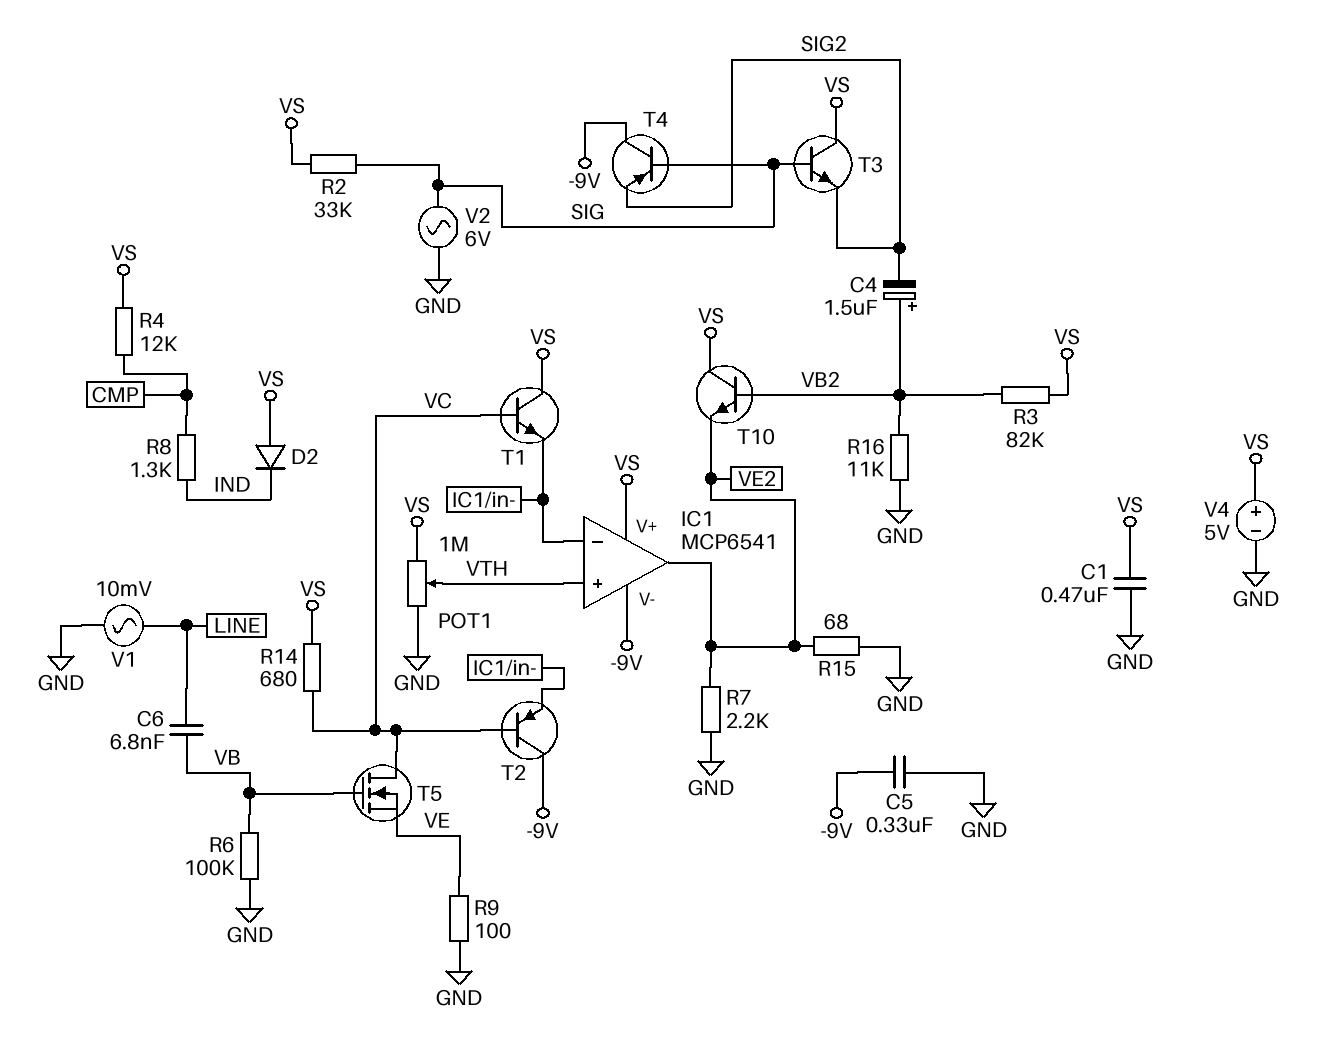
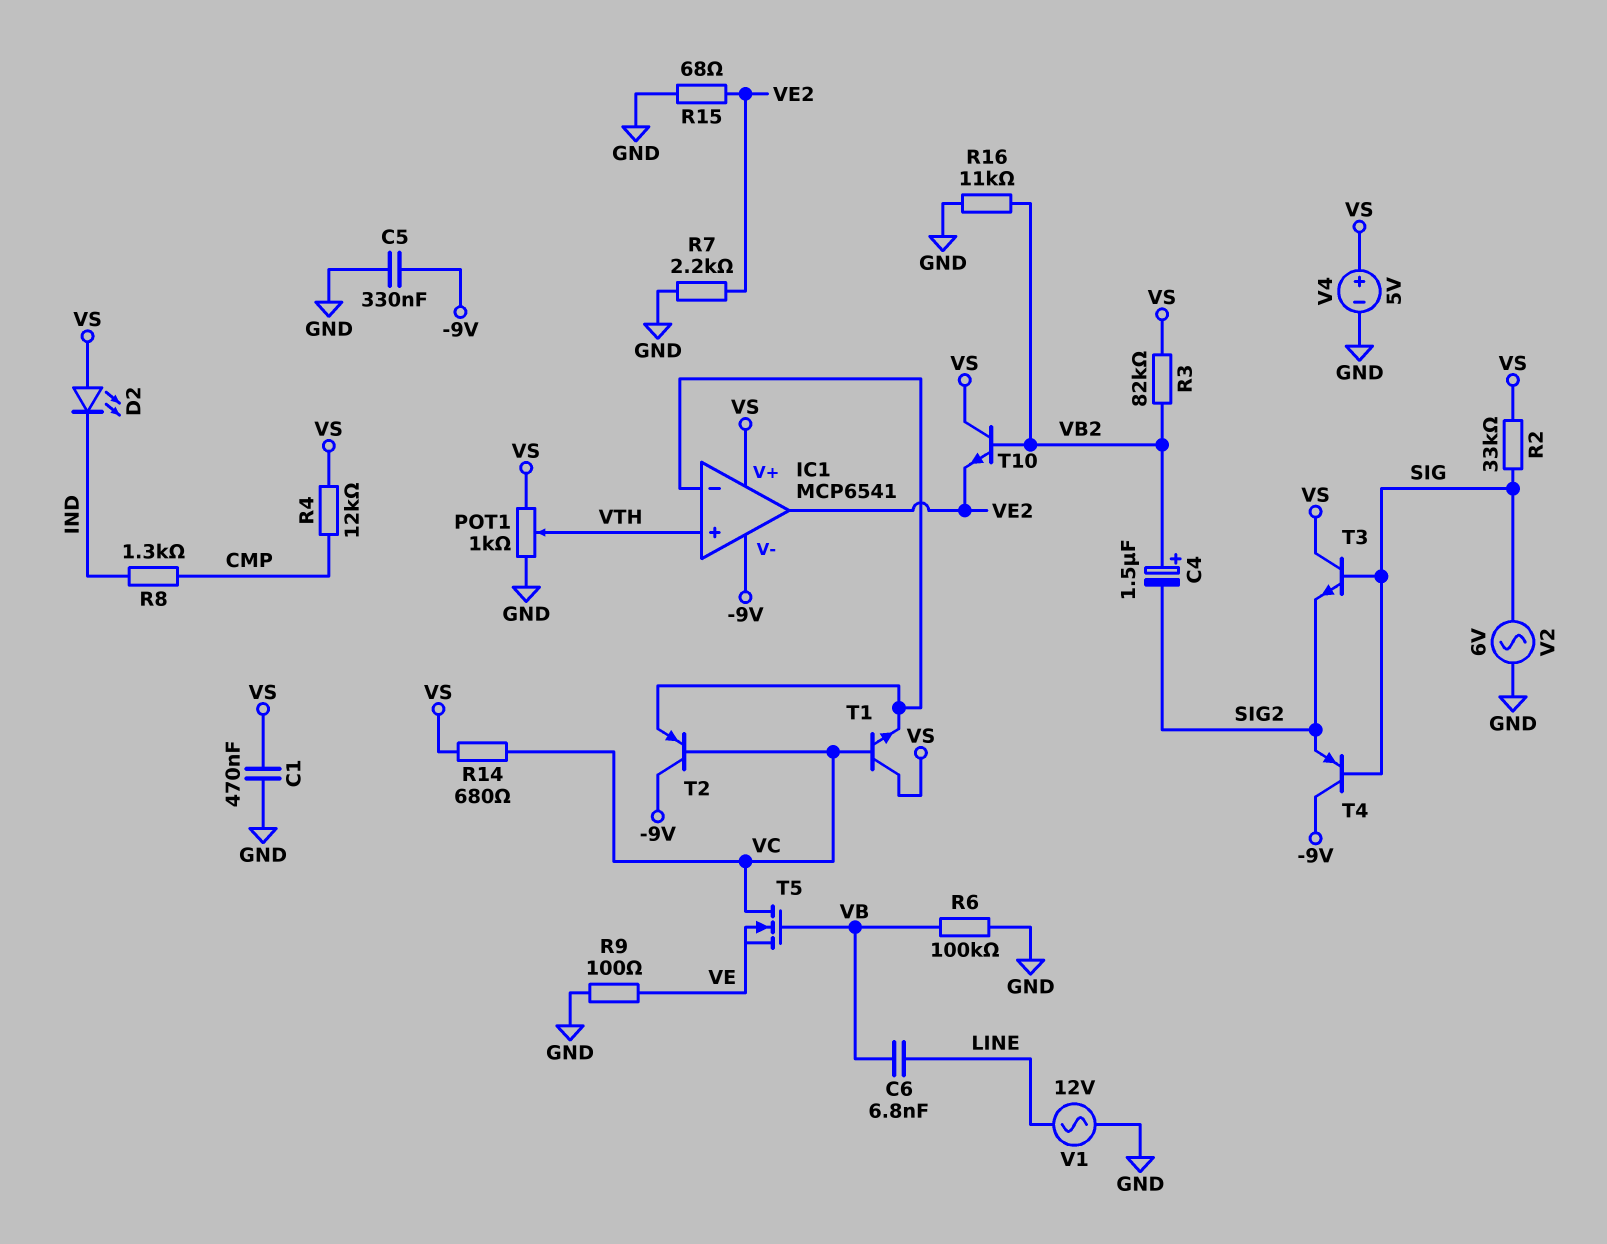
D2: diode (A VS, K IND) -> LED (A VS, K IND)
POT1: 1M (GND, VS, wiper VTH) -> 1k (GND, VS, wiper VTH)
V1: AC 10mV (GND, LINE) -> AC 12V (GND, LINE)

